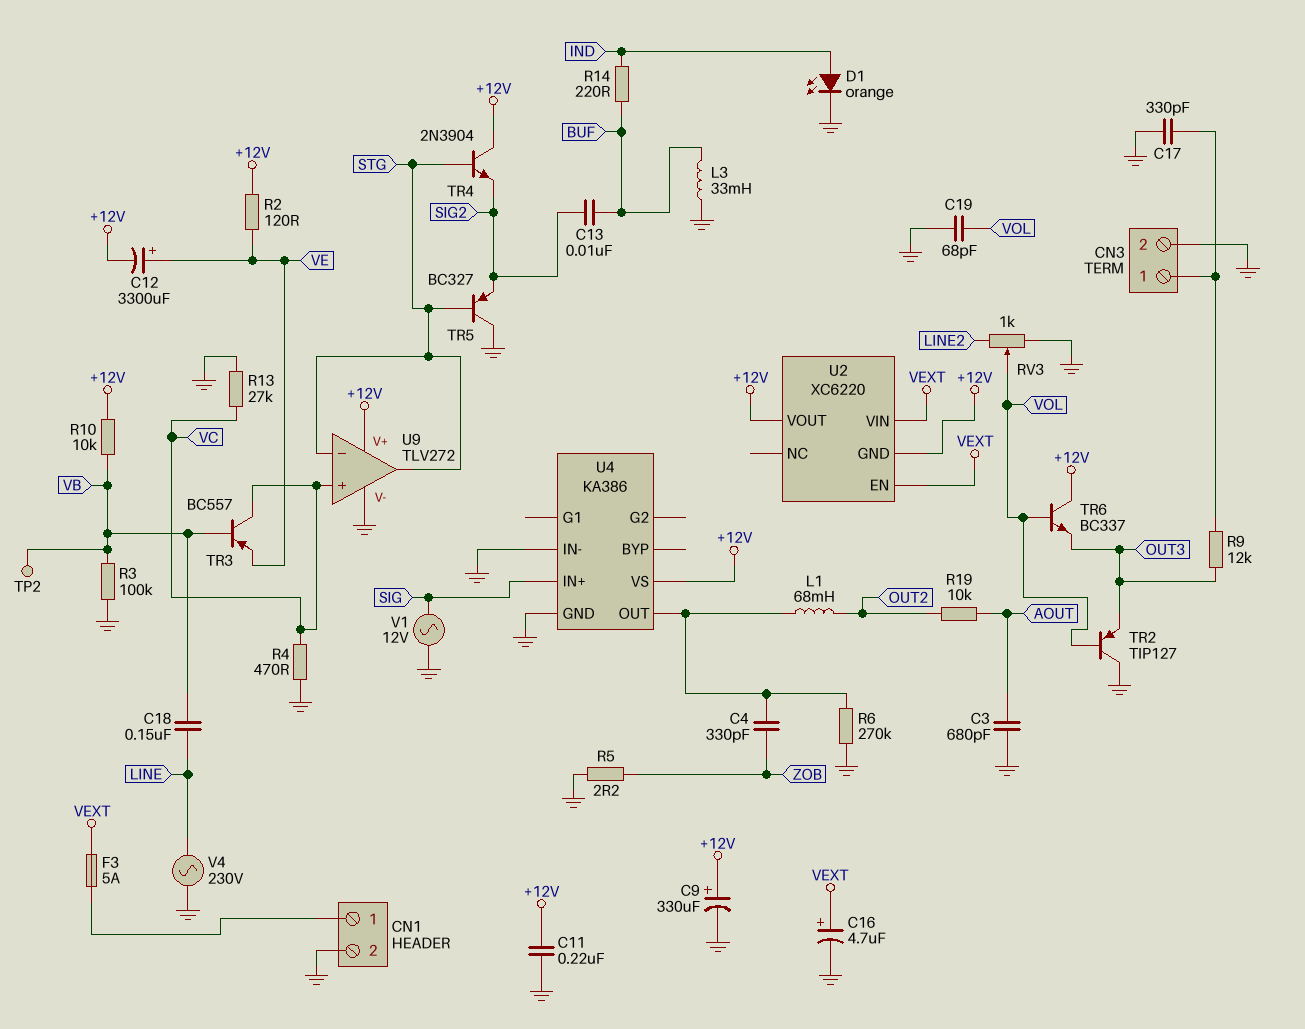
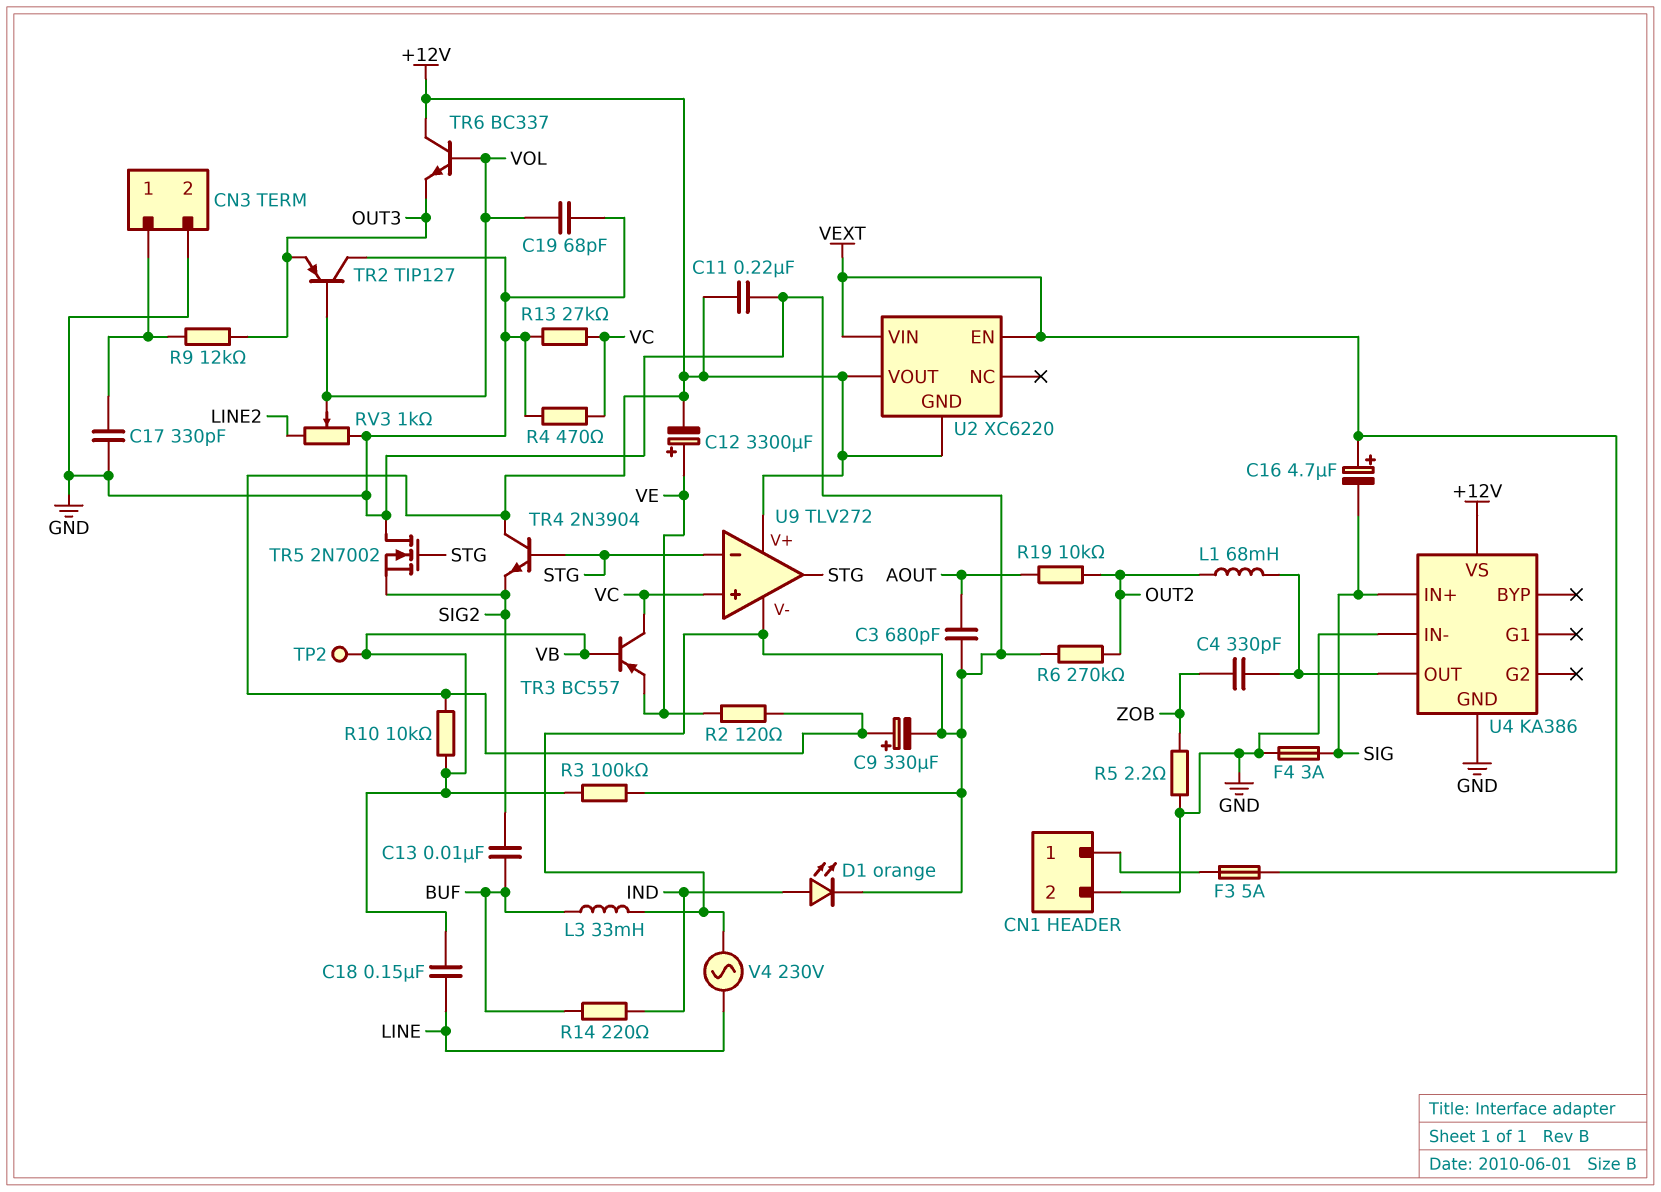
C16: 4.7uF (plus VEXT, minus GND) -> 4.7uF (plus VEXT, minus SIG)
F4: none -> 3A (GND, SIG)
R6: 270k (GND, U4/OUT) -> 270k (GND, OUT2)
TR5: PNP BC327 (B STG, C GND, E SIG2) -> NMOS 2N7002 (G STG, D GND, S SIG2)
V1: AC 12V (GND, SIG) -> none

